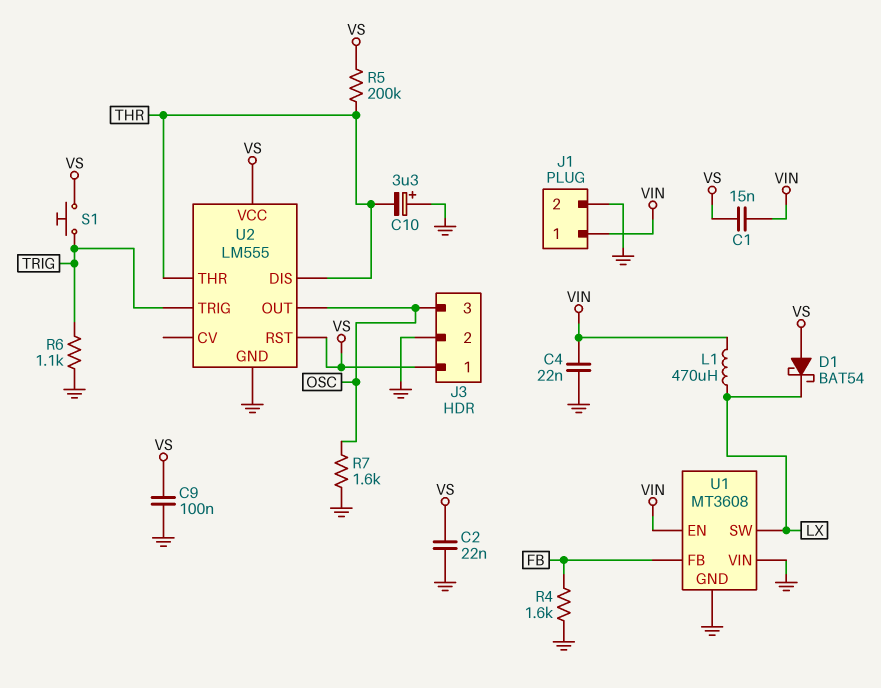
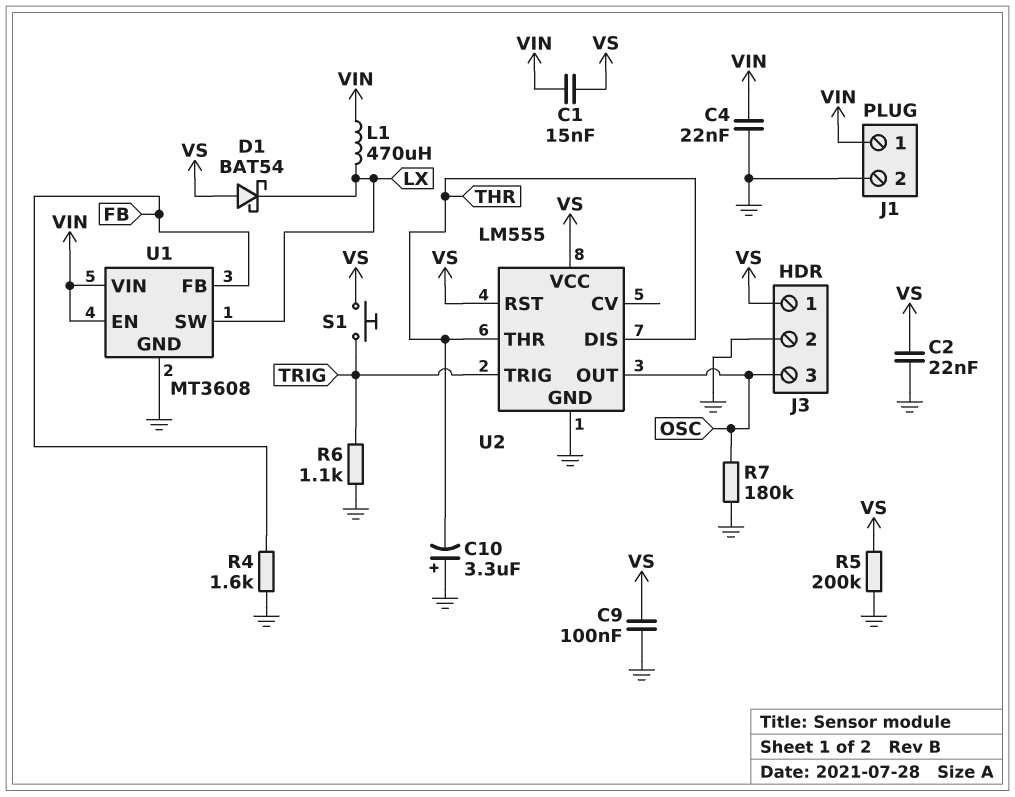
R5: 200k (THR, VS) -> 200k (GND, VS)
R7: 1.6k (GND, OSC) -> 180k (GND, OSC)
U1 pin VIN: GND -> VIN

